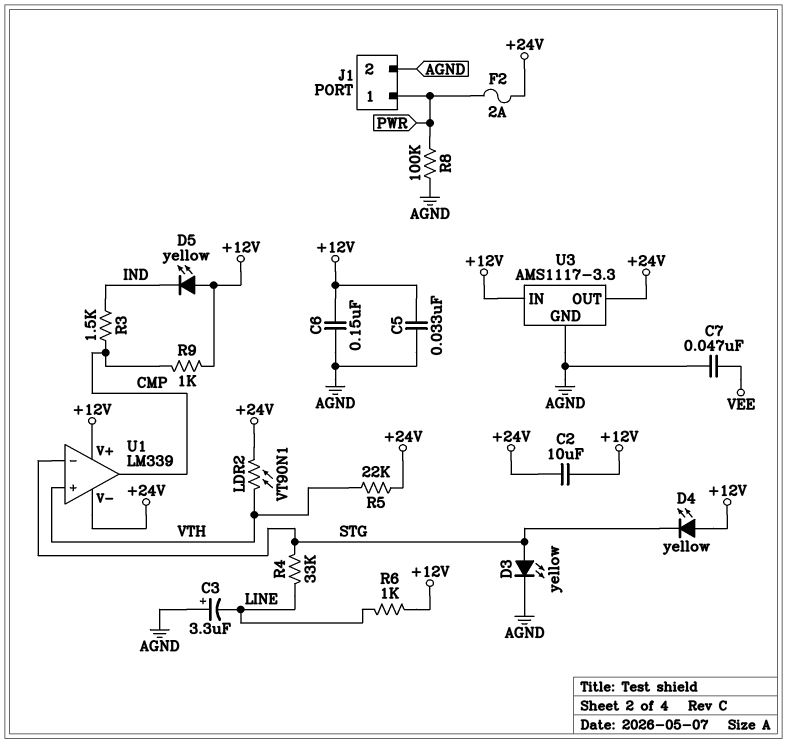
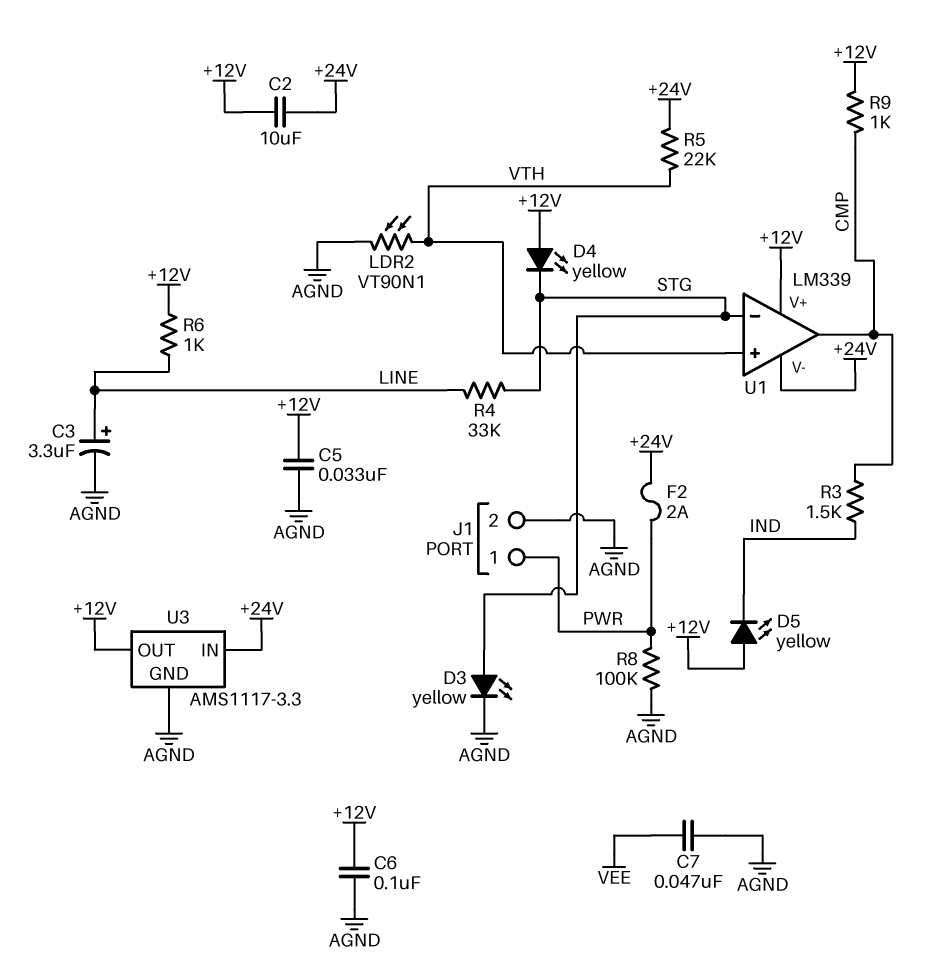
C3: 3.3uF (plus AGND, minus LINE) -> 3.3uF (plus LINE, minus AGND)
C6: 150nF (+12V, AGND) -> 100nF (+12V, AGND)
LDR2: VT90N1 (+24V, VTH) -> VT90N1 (AGND, VTH)
U3 pin IN: +12V -> +24V
U3 pin OUT: +24V -> +12V

